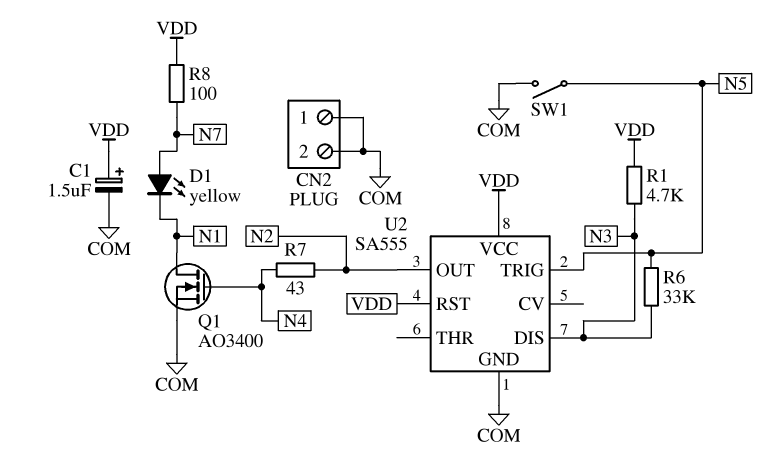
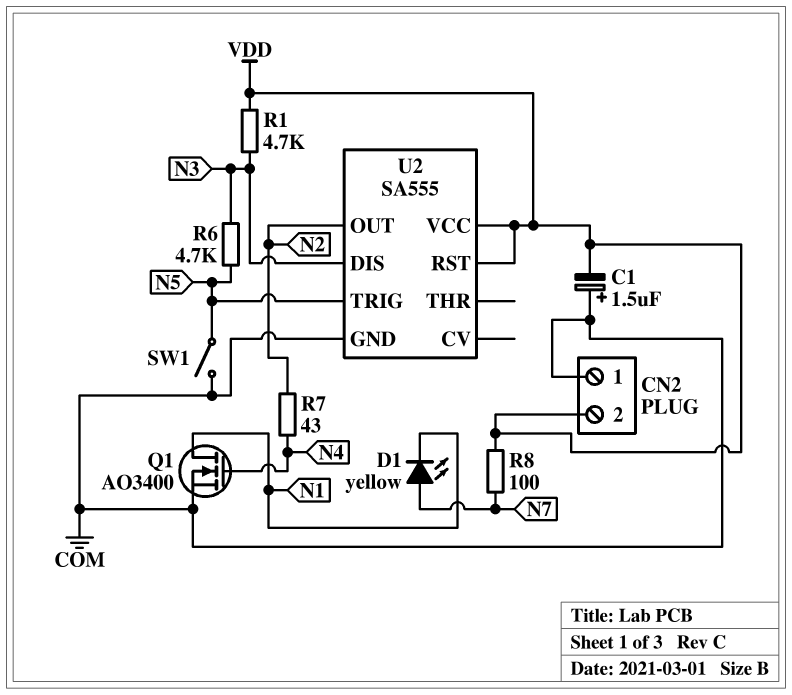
C1: 1.5uF (plus VDD, minus COM) -> 1.5uF (plus COM, minus VDD)
CN2 pin 2: COM -> VDD
R6: 33k (N3, N5) -> 4.7k (N3, N5)

